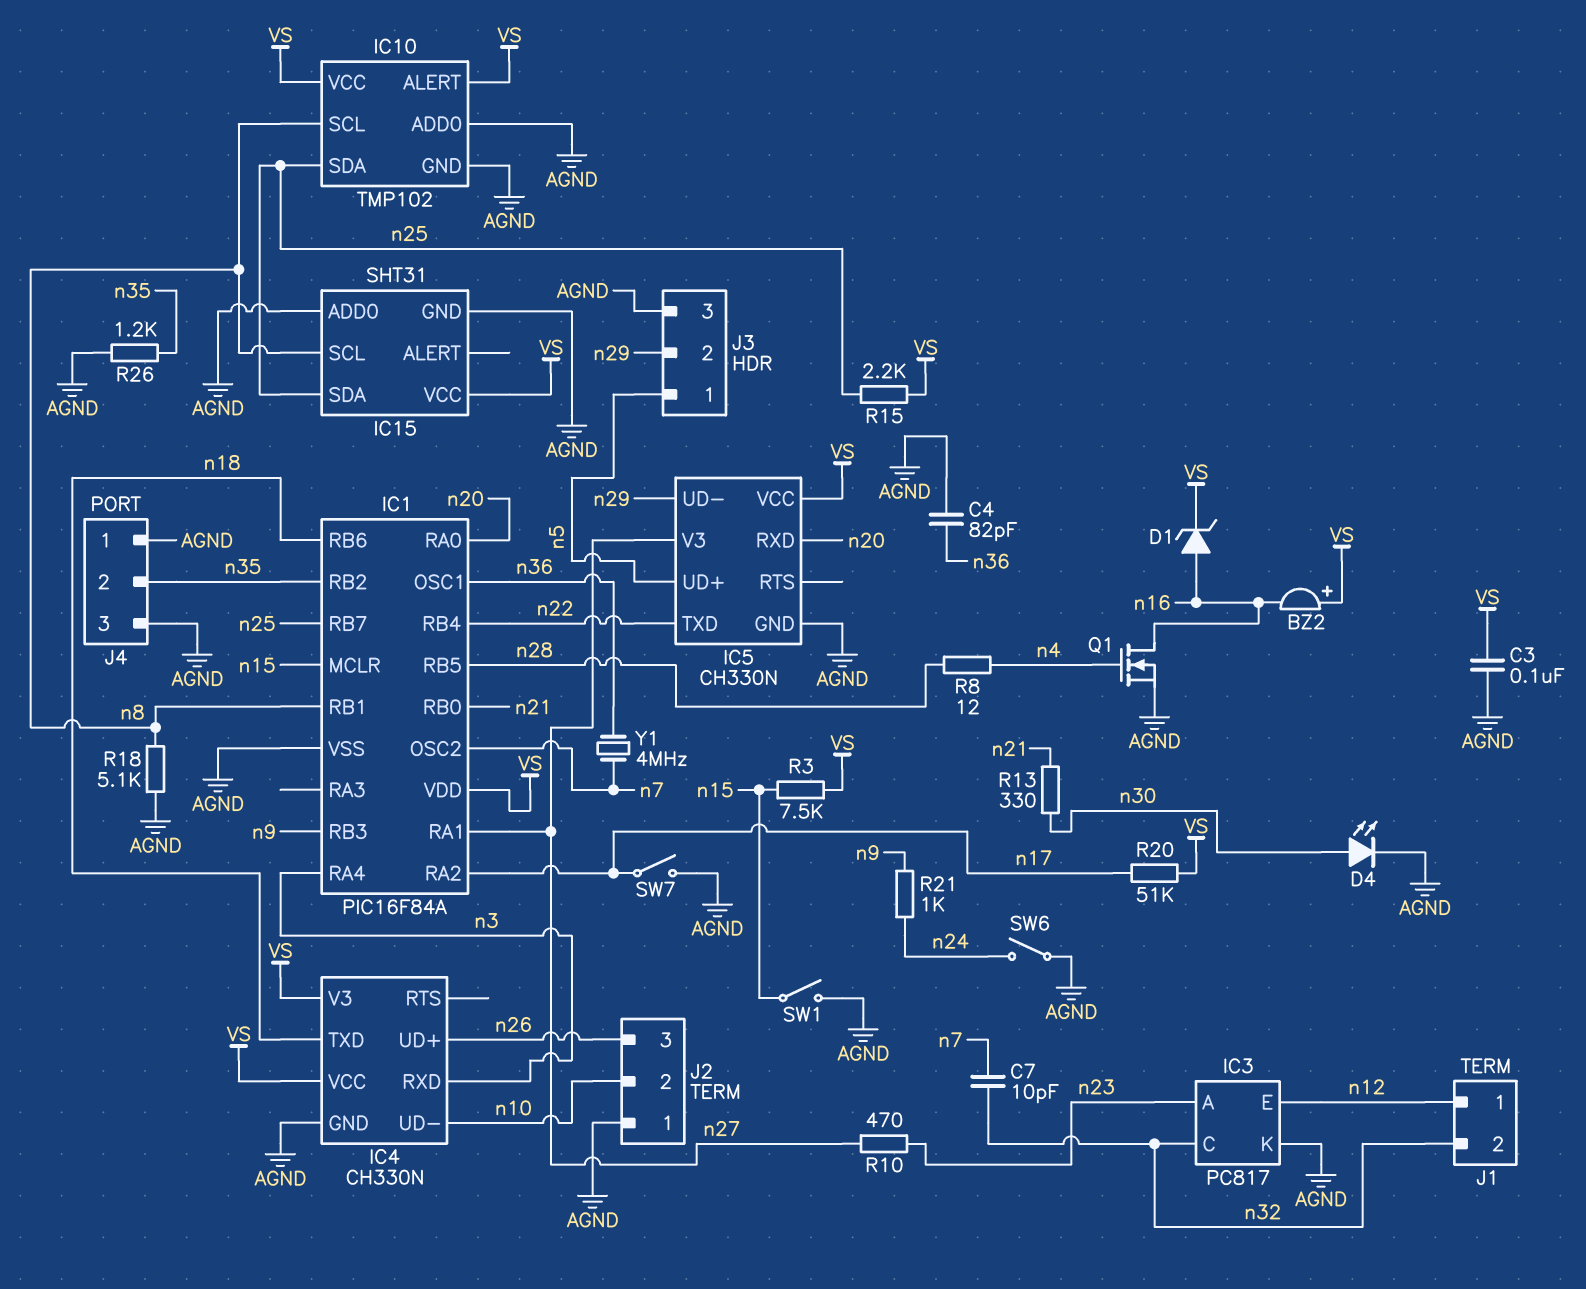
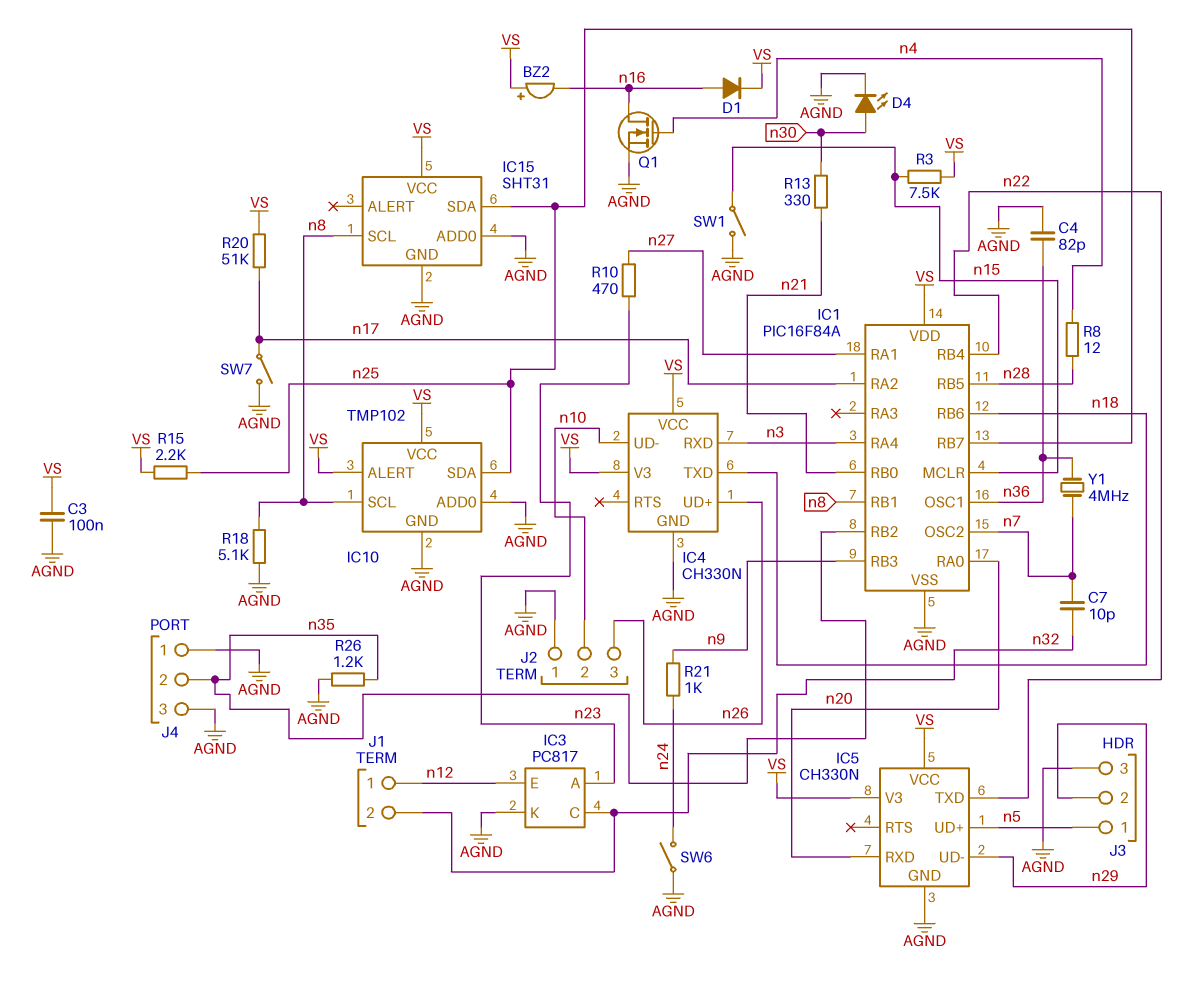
D1: zener (A n16, K VS) -> diode (A n16, K VS)
IC5 pin V3: n27 -> VS

